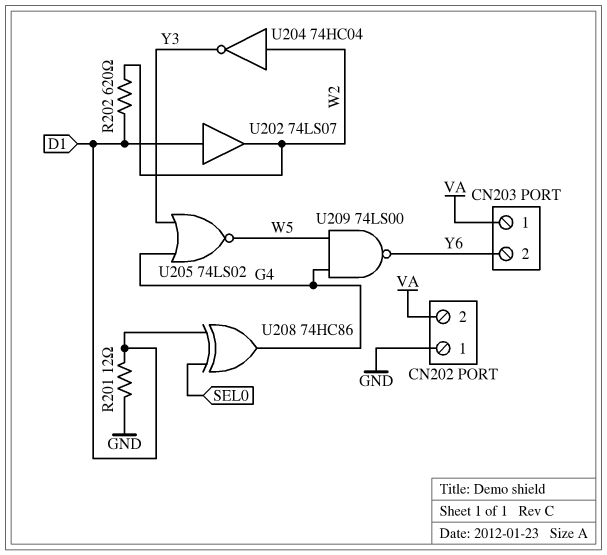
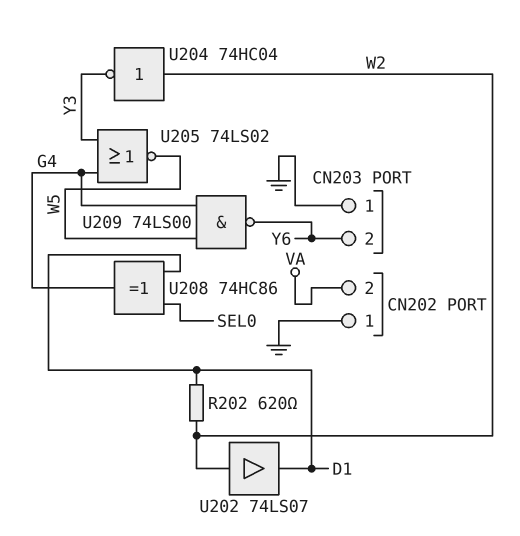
CN203 pin 1: VA -> GND
R201: 12 (D1, GND) -> none
U202: buffer 74LS07 (in D1, out W2) -> buffer 74LS07 (in W2, out D1)

